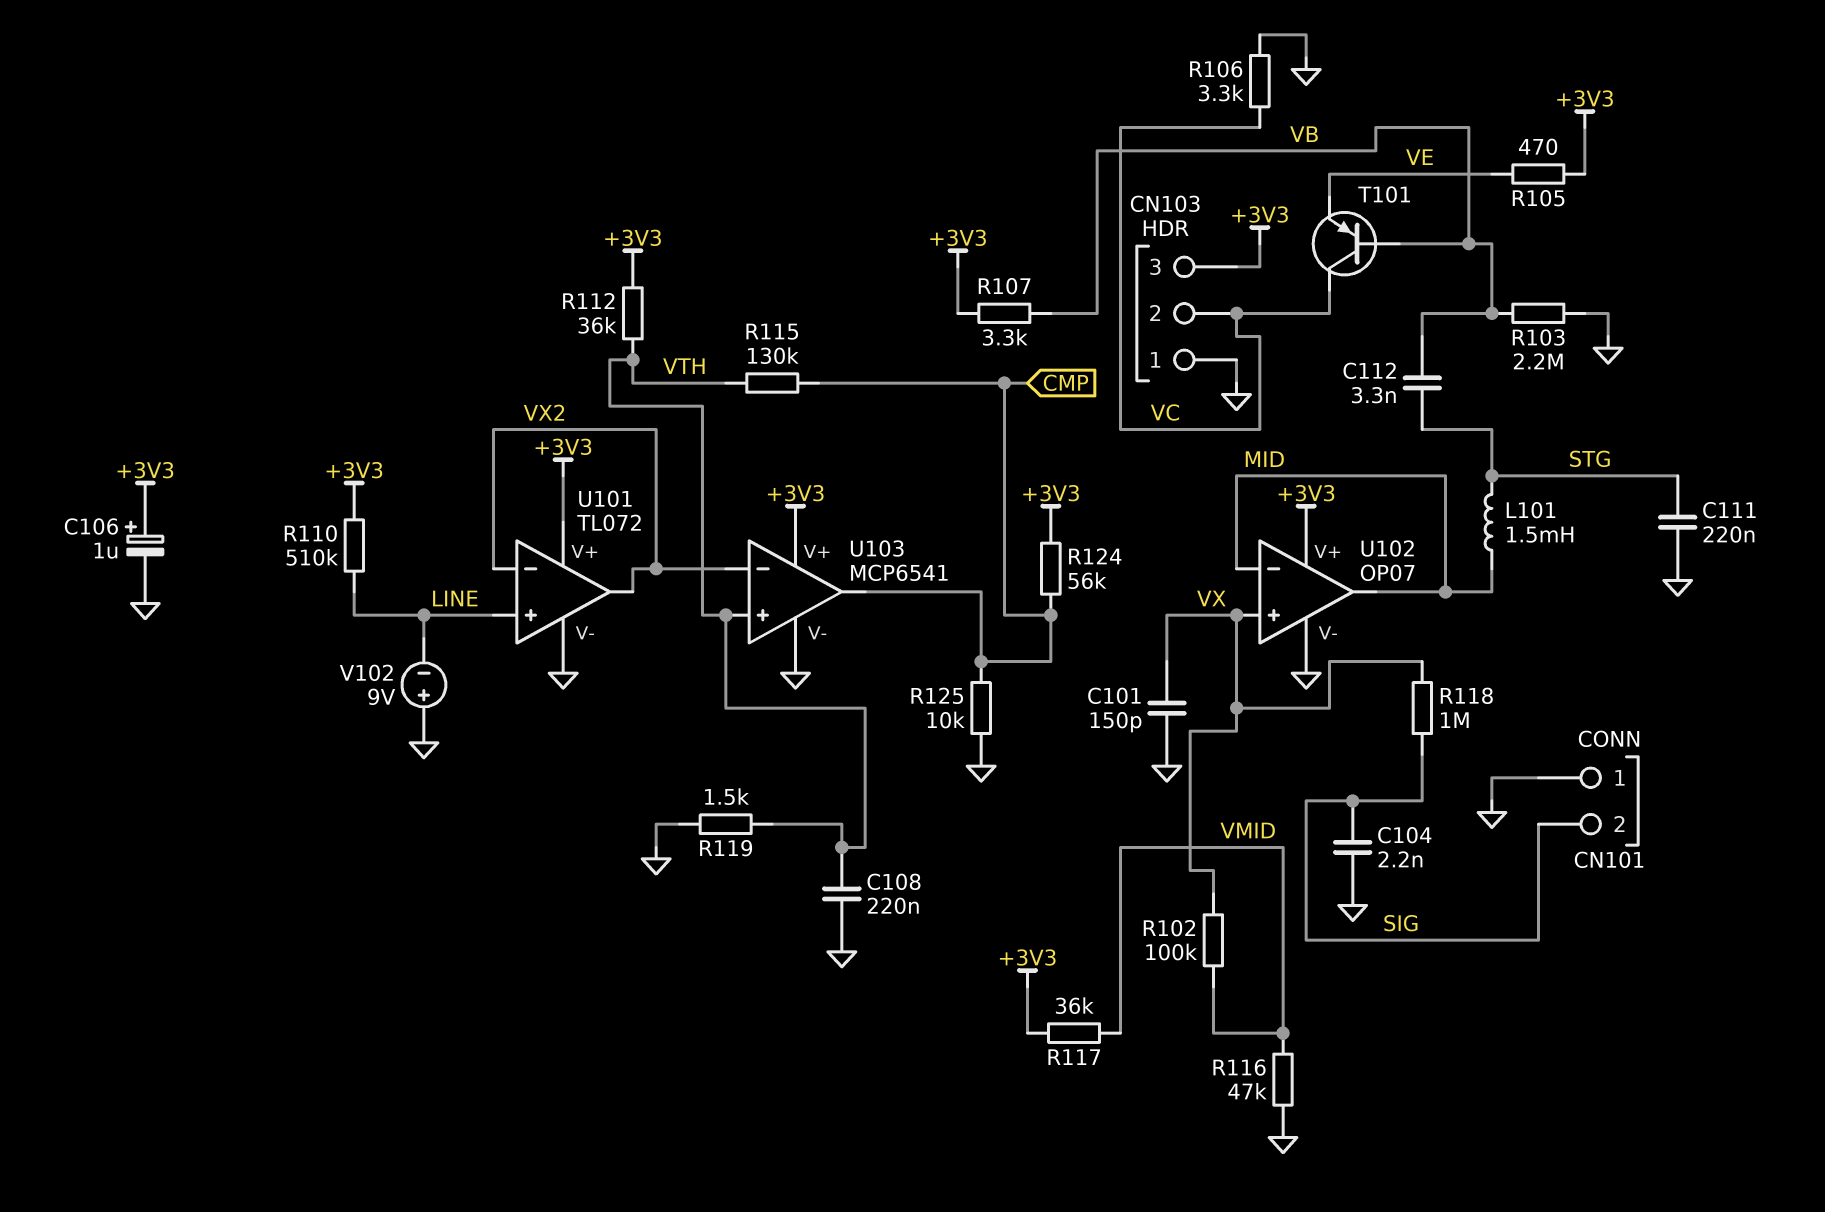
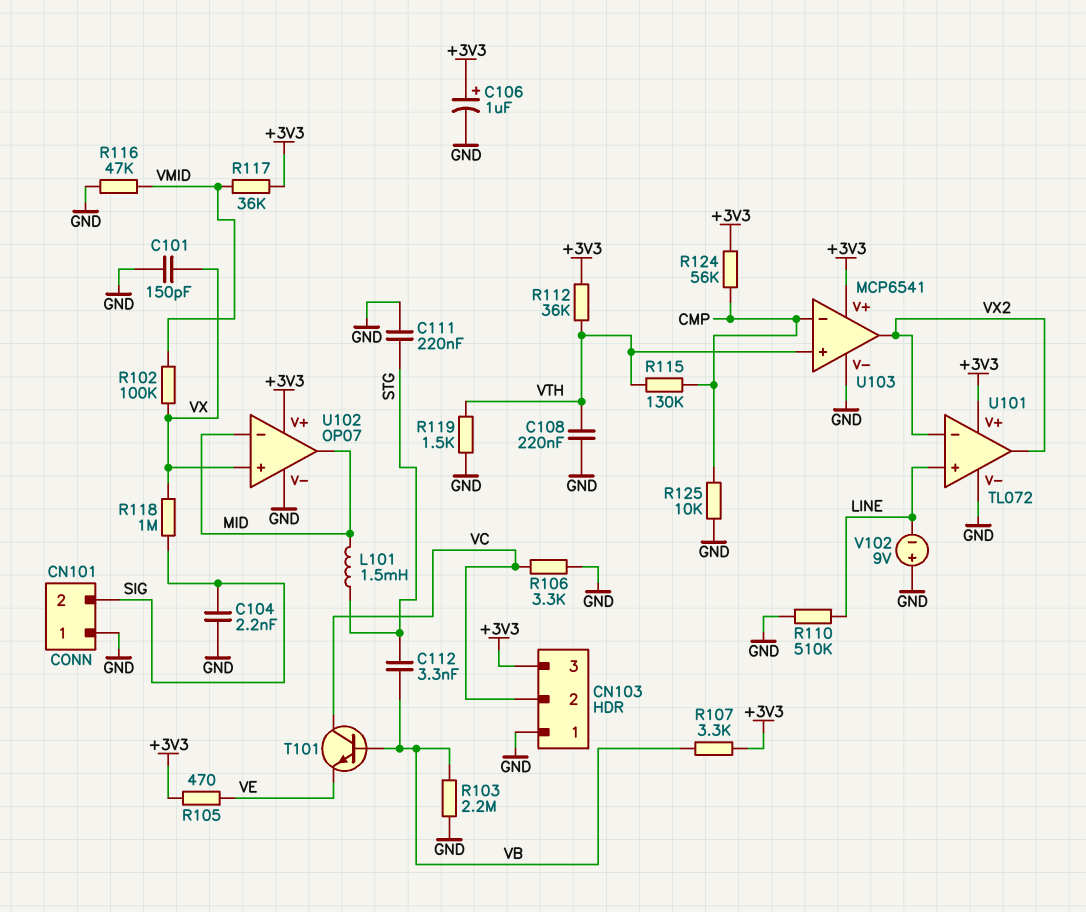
R110: 510k (+3V3, LINE) -> 510k (GND, LINE)
T101: PNP (B VB, C VC, E VE) -> NPN (B VB, C VC, E VE)
U103 pin in-: VX2 -> CMP
U103 pin out: CMP -> VX2

